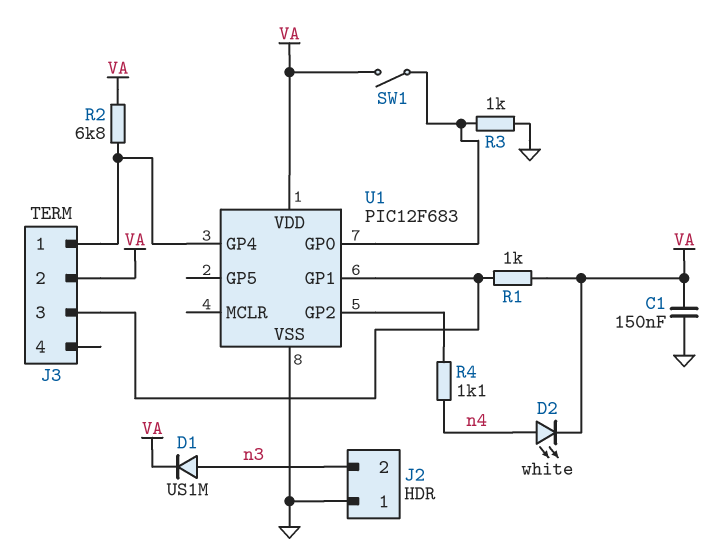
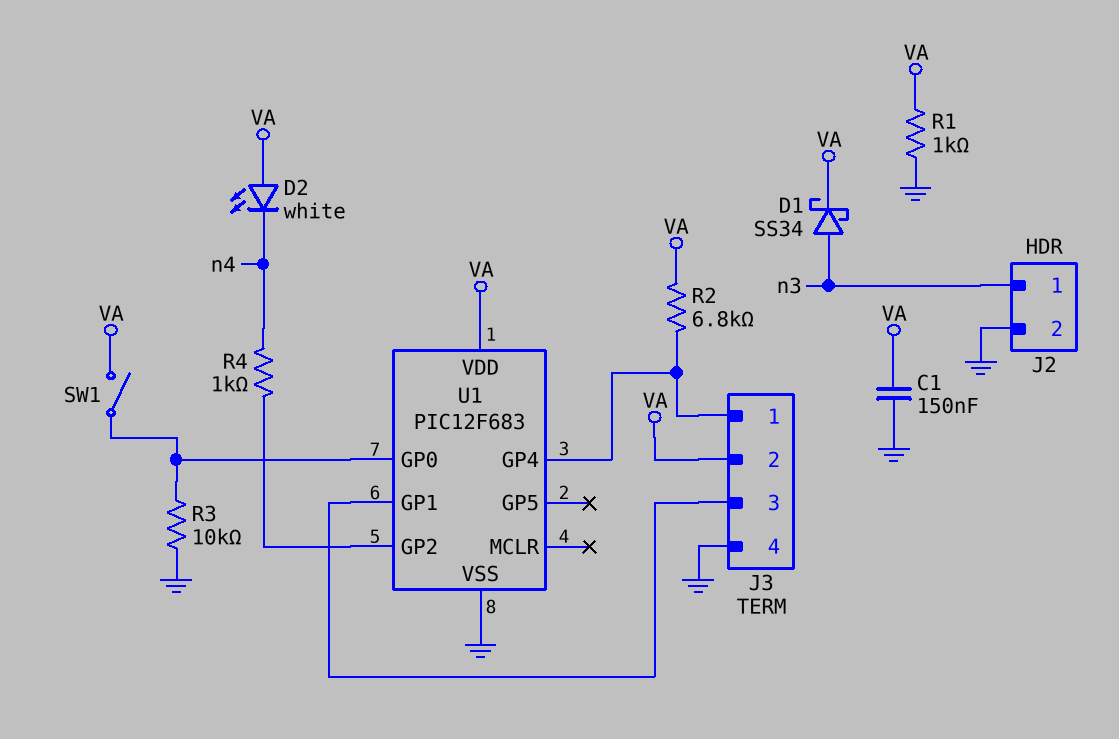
D1: diode US1M (A n3, K VA) -> schottky SS34 (A n3, K VA)
D2: LED white (A n4, K VA) -> LED white (A VA, K n4)
J2 pin 1: GND -> n3
J2 pin 2: n3 -> GND
J3 pin 4: none -> GND
R1: 1k (J3/3, VA) -> 1k (GND, VA)
R3: 1k (GND, U1/GP0) -> 10k (GND, U1/GP0)
R4: 1.1k (U1/GP2, n4) -> 1k (U1/GP2, n4)

